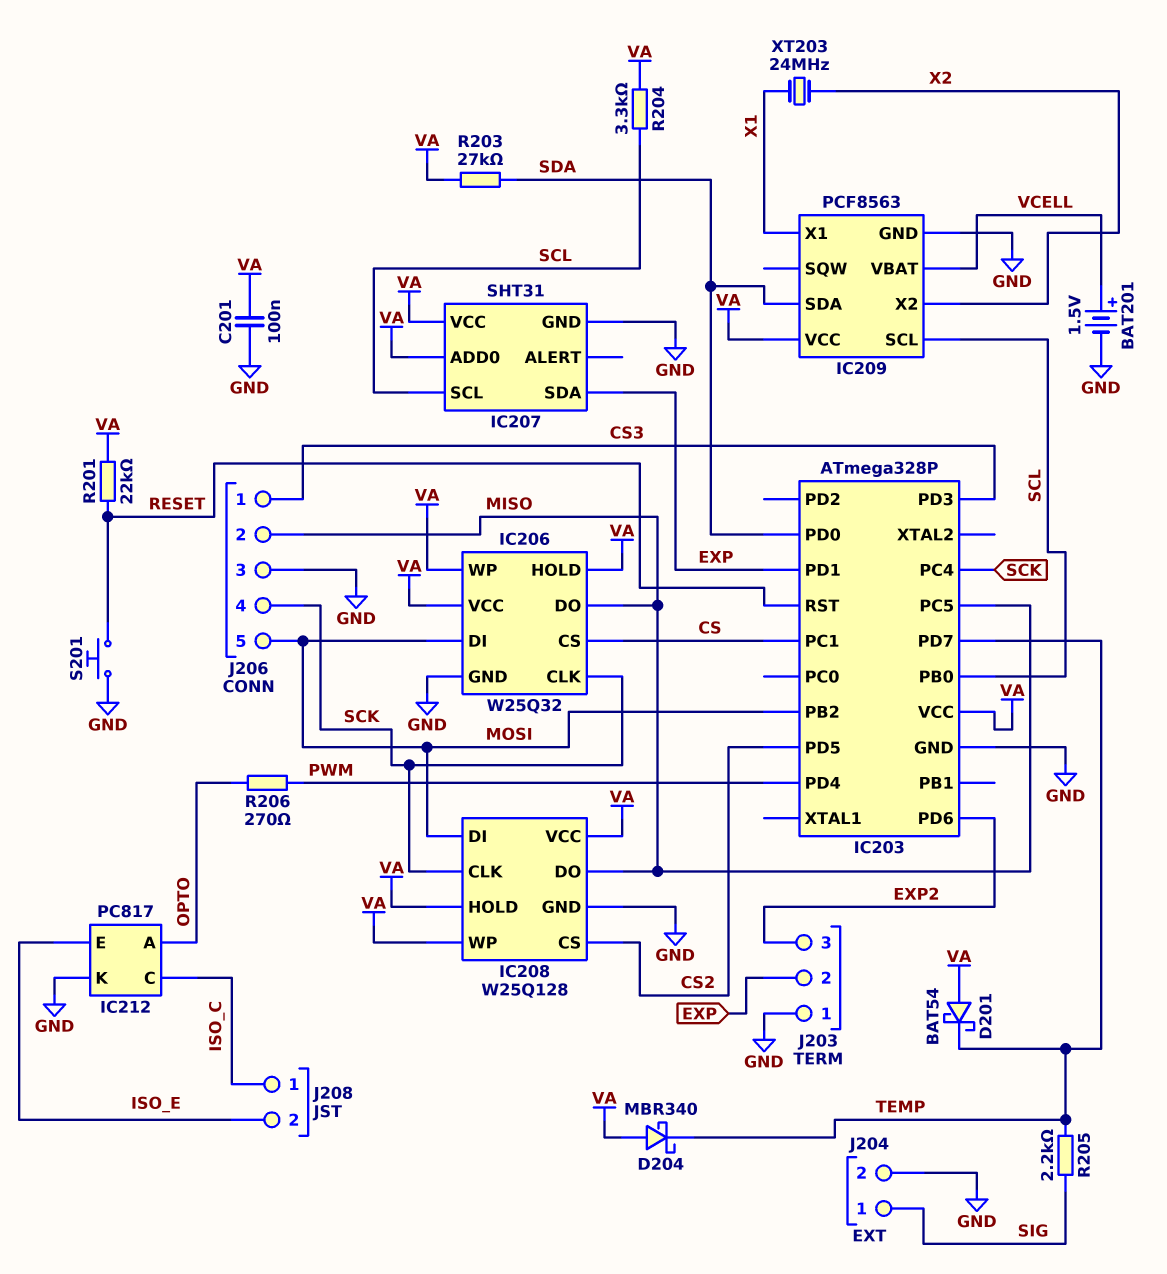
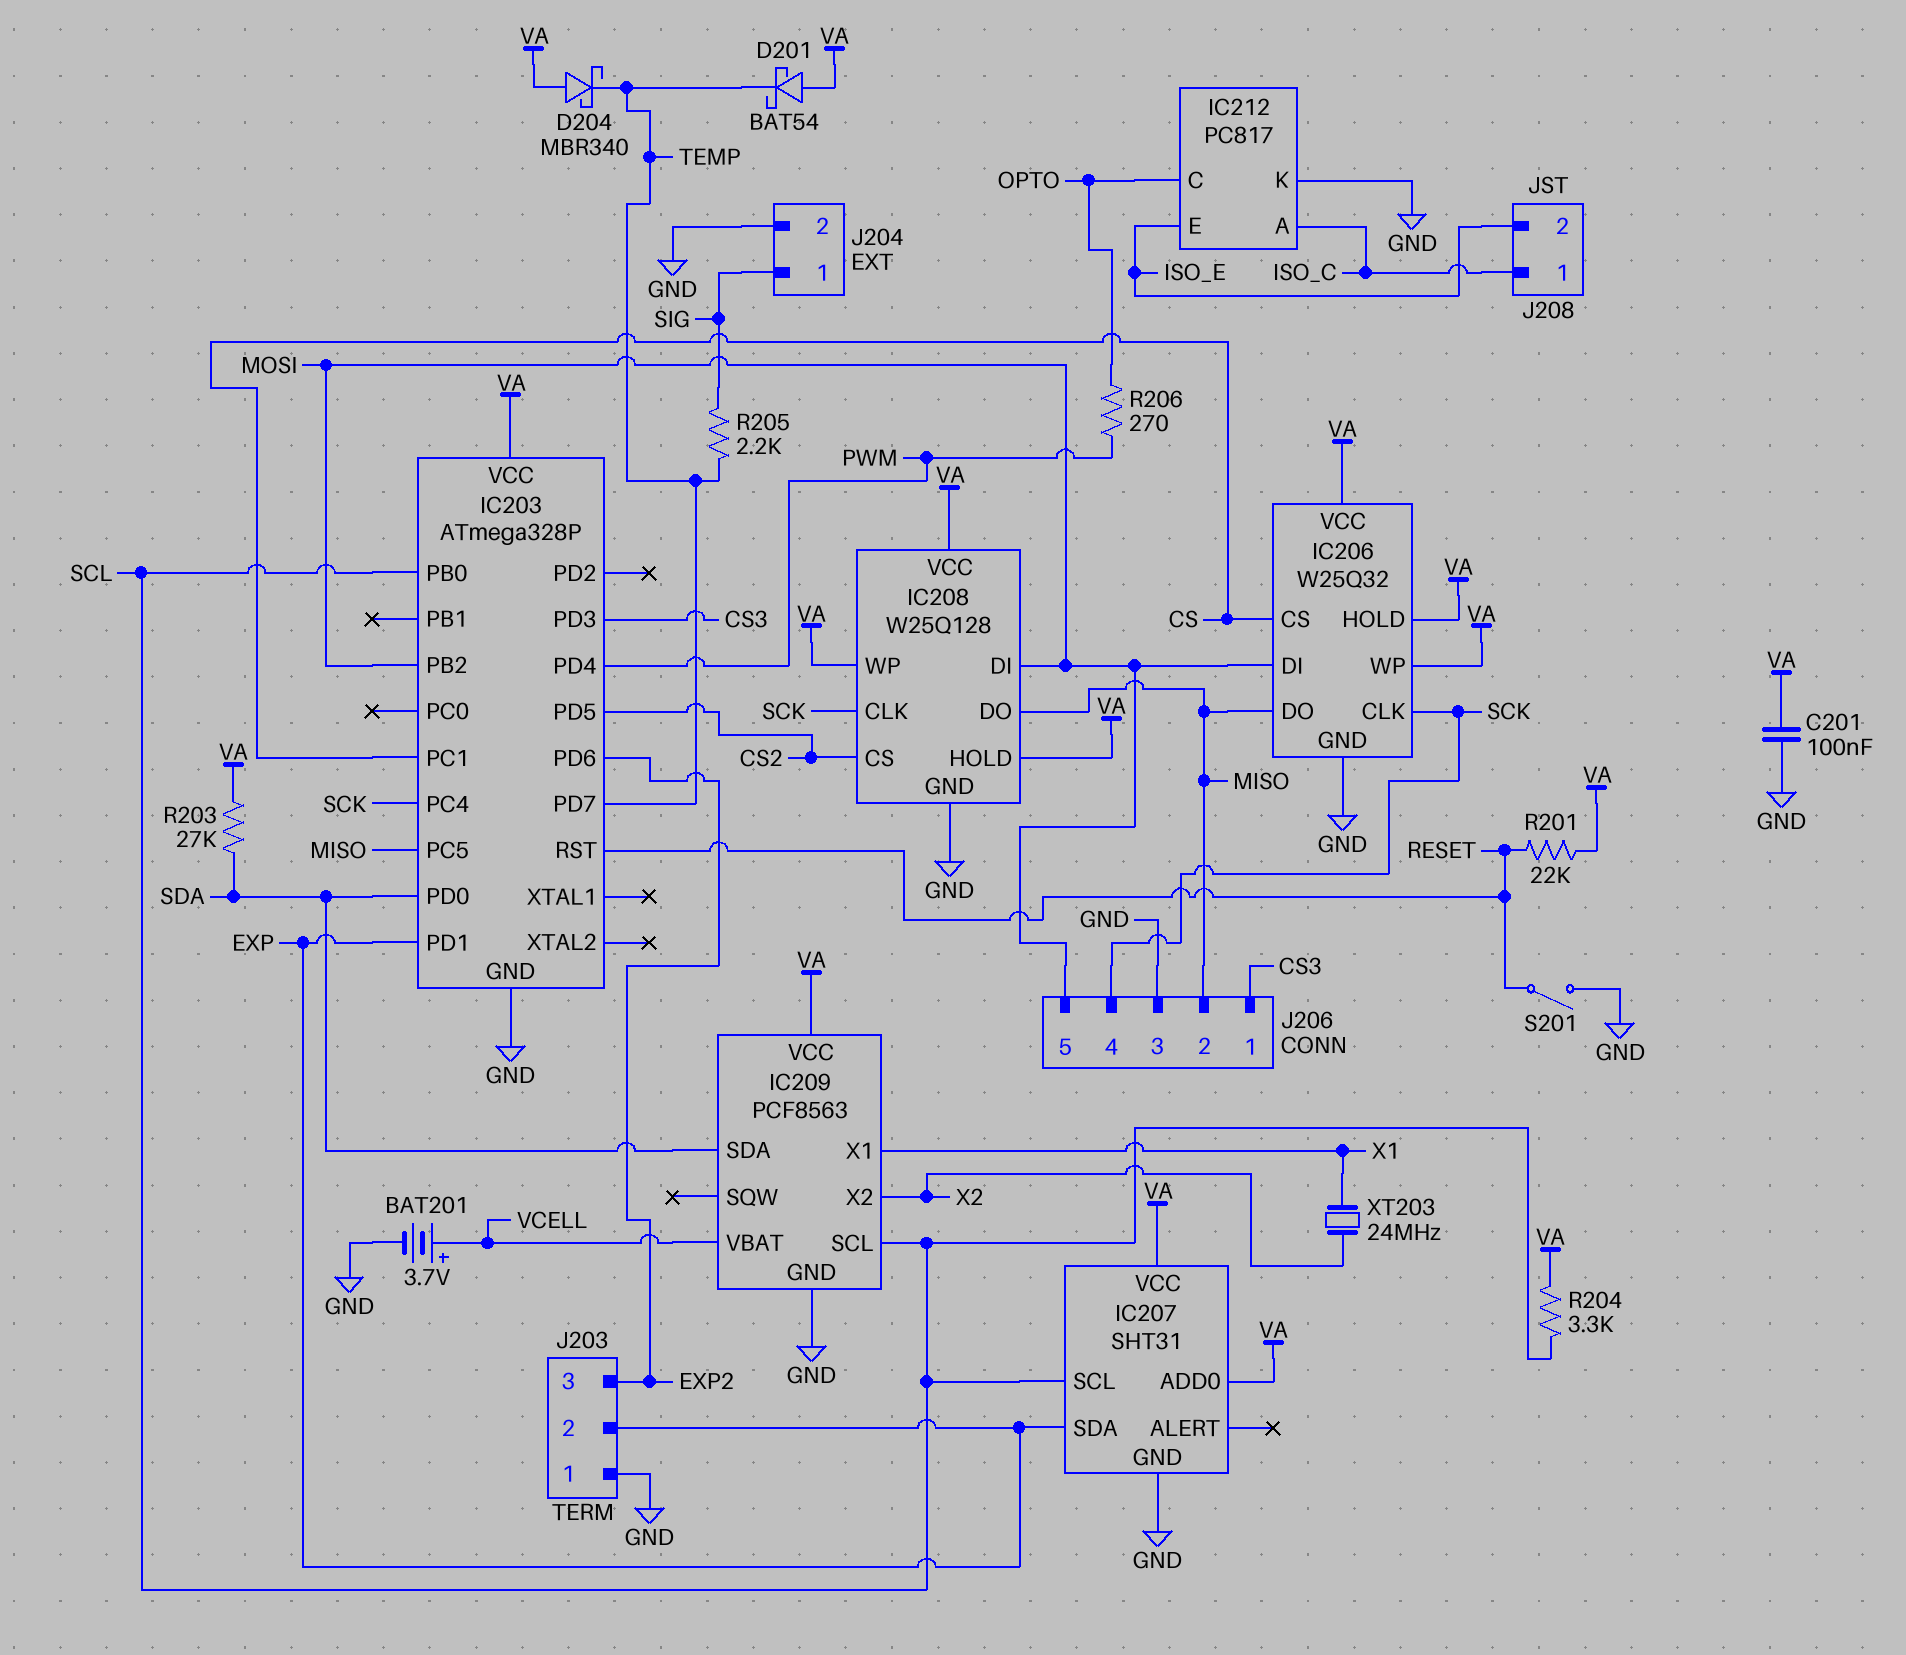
BAT201: 1.5V (plus VCELL, minus GND) -> 3.7V (plus VCELL, minus GND)
IC212 pin A: OPTO -> ISO_C
IC212 pin C: ISO_C -> OPTO
S201: button (GND, RESET) -> switch (GND, RESET)

